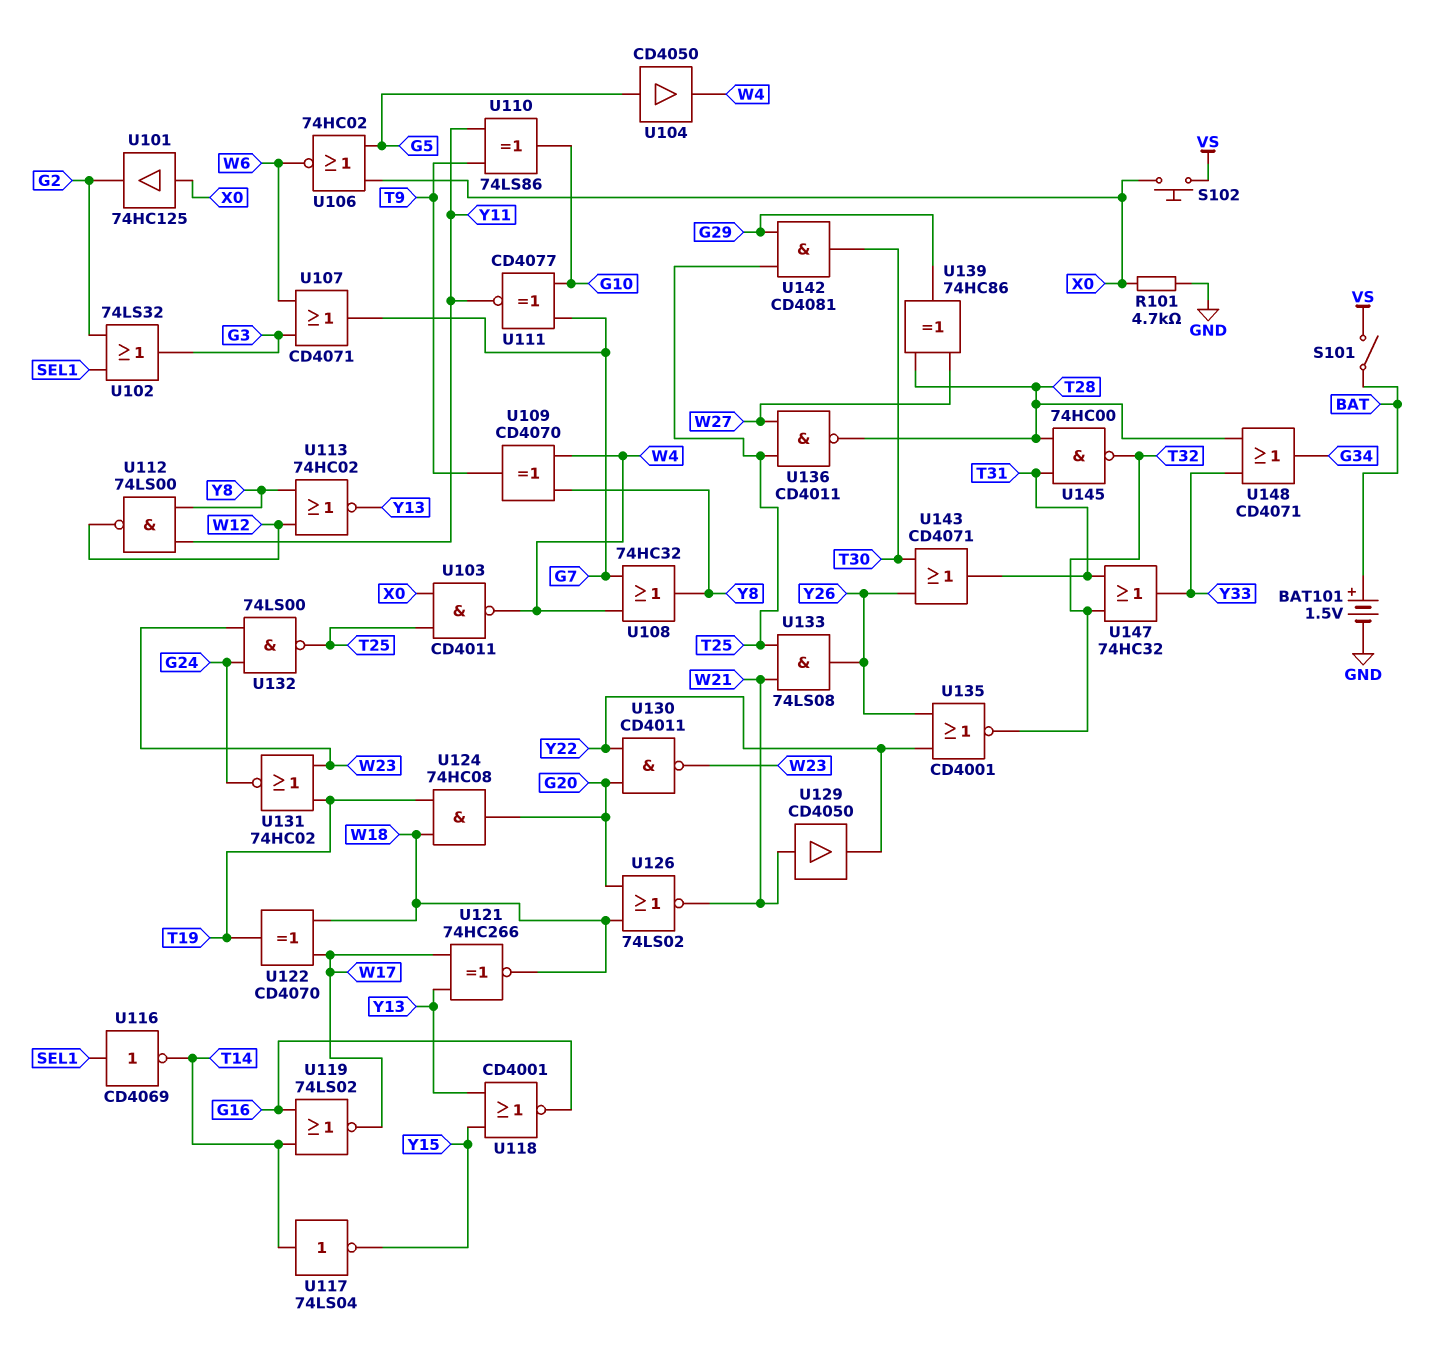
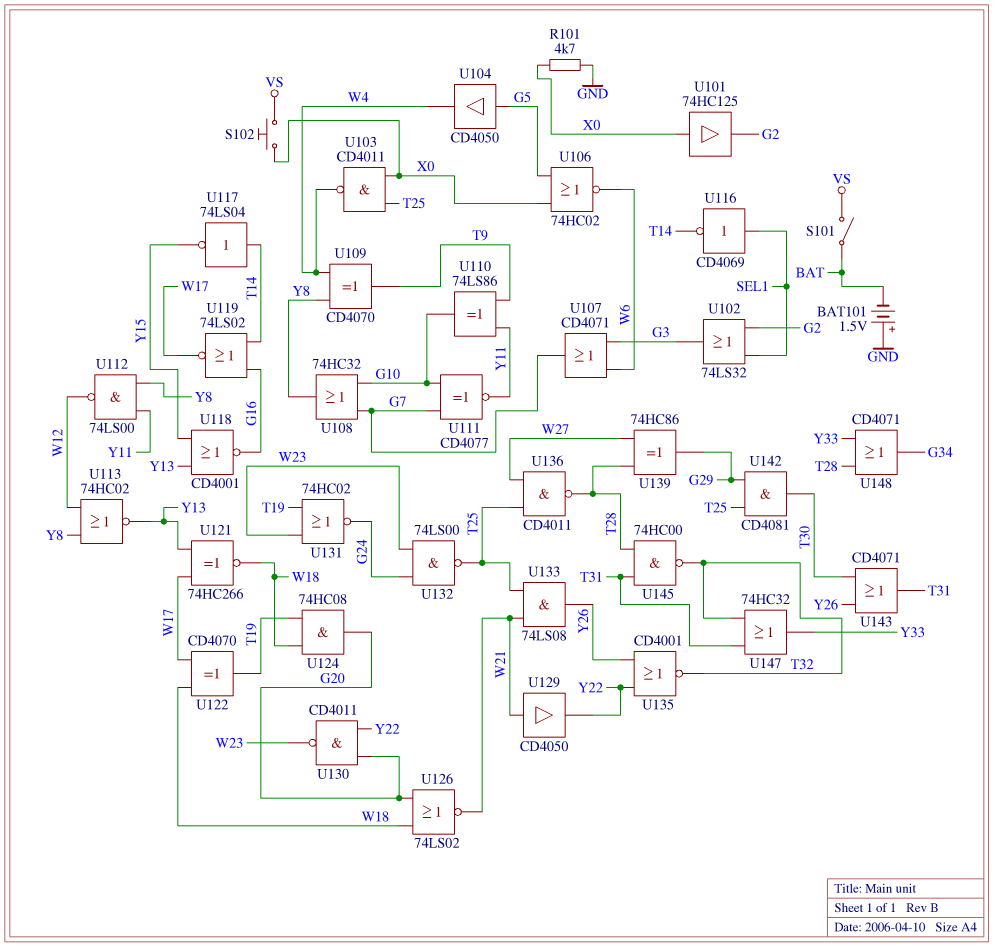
BAT101: 1.5V (plus BAT, minus GND) -> 1.5V (plus GND, minus BAT)
U108: OR 74HC32 (in G7, in W4, out Y8) -> OR 74HC32 (in G7, in G10, out Y8)

